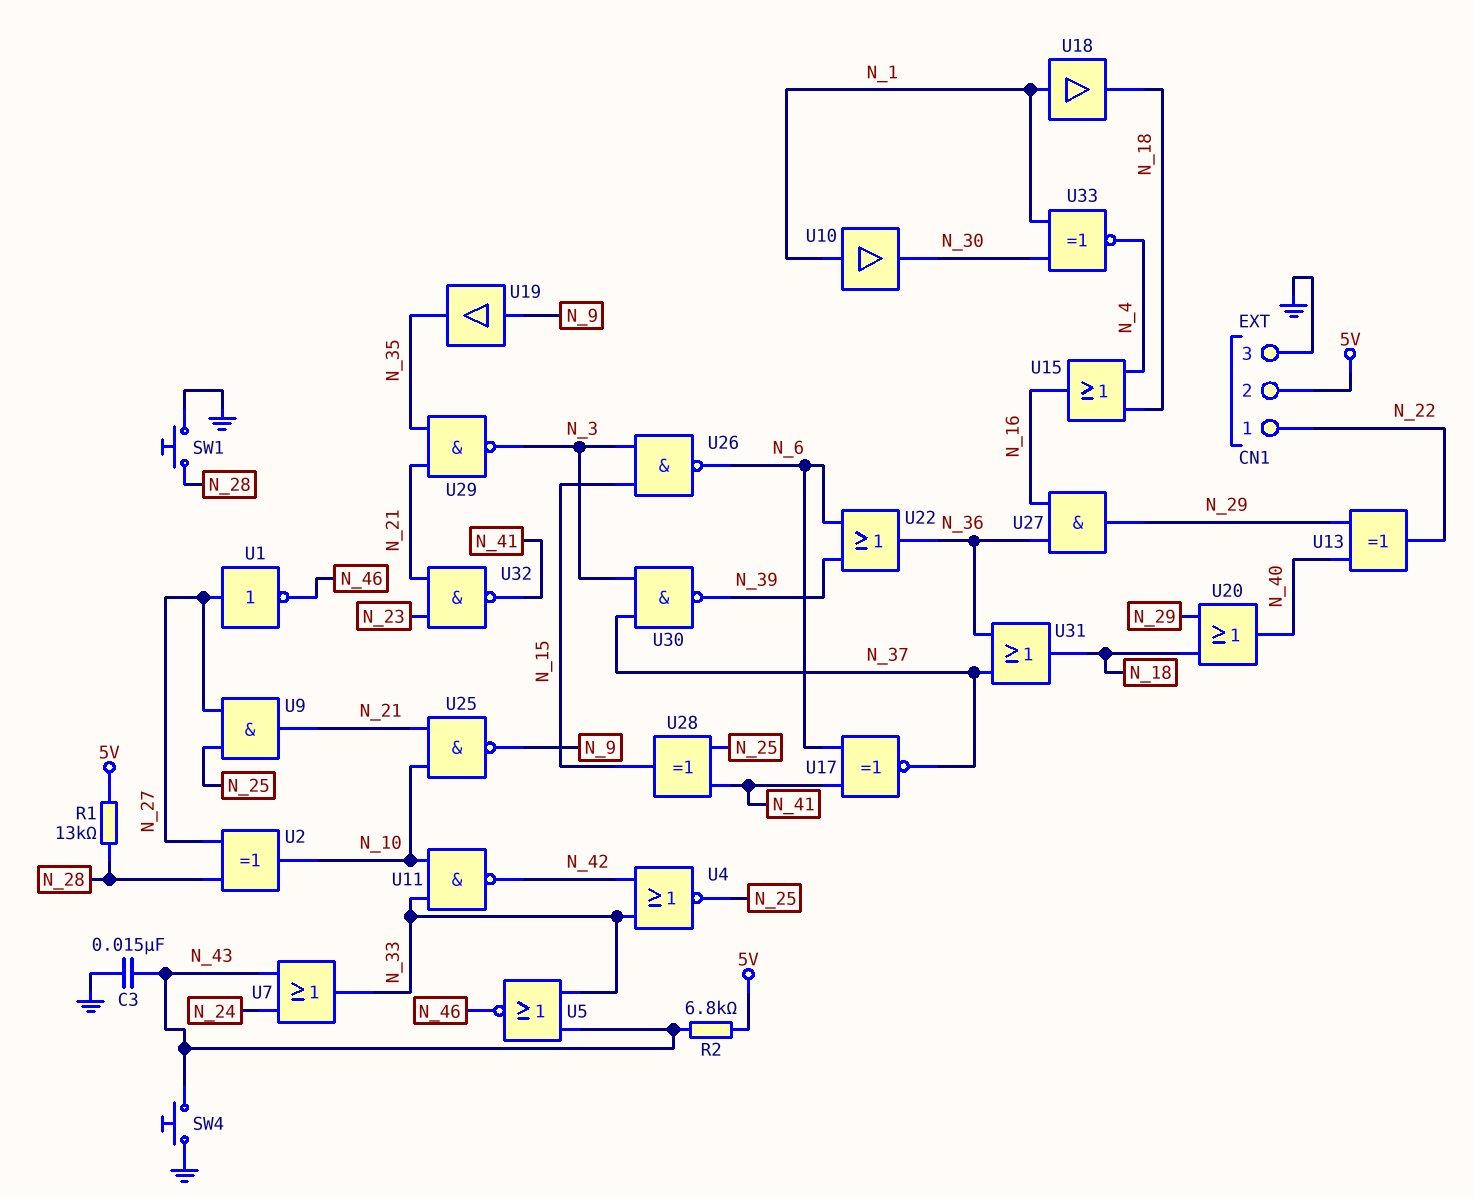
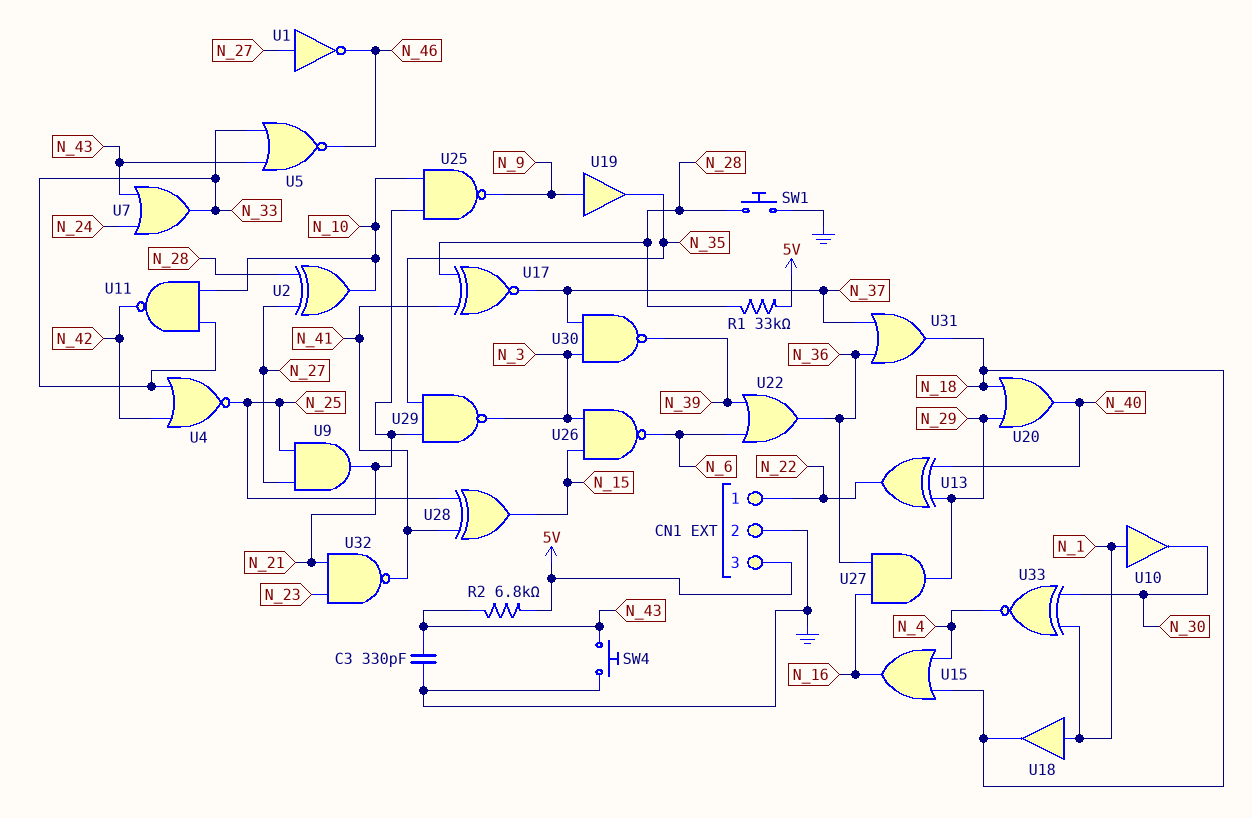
C3: 15nF (GND, N_43) -> 330pF (GND, N_43)
CN1 pin 2: 5V -> GND
CN1 pin 3: GND -> 5V
R1: 13k (5V, N_28) -> 33k (5V, N_28)
U17: XNOR (in N_6, in N_41, out N_37) -> XNOR (in N_28, in N_41, out N_37)

